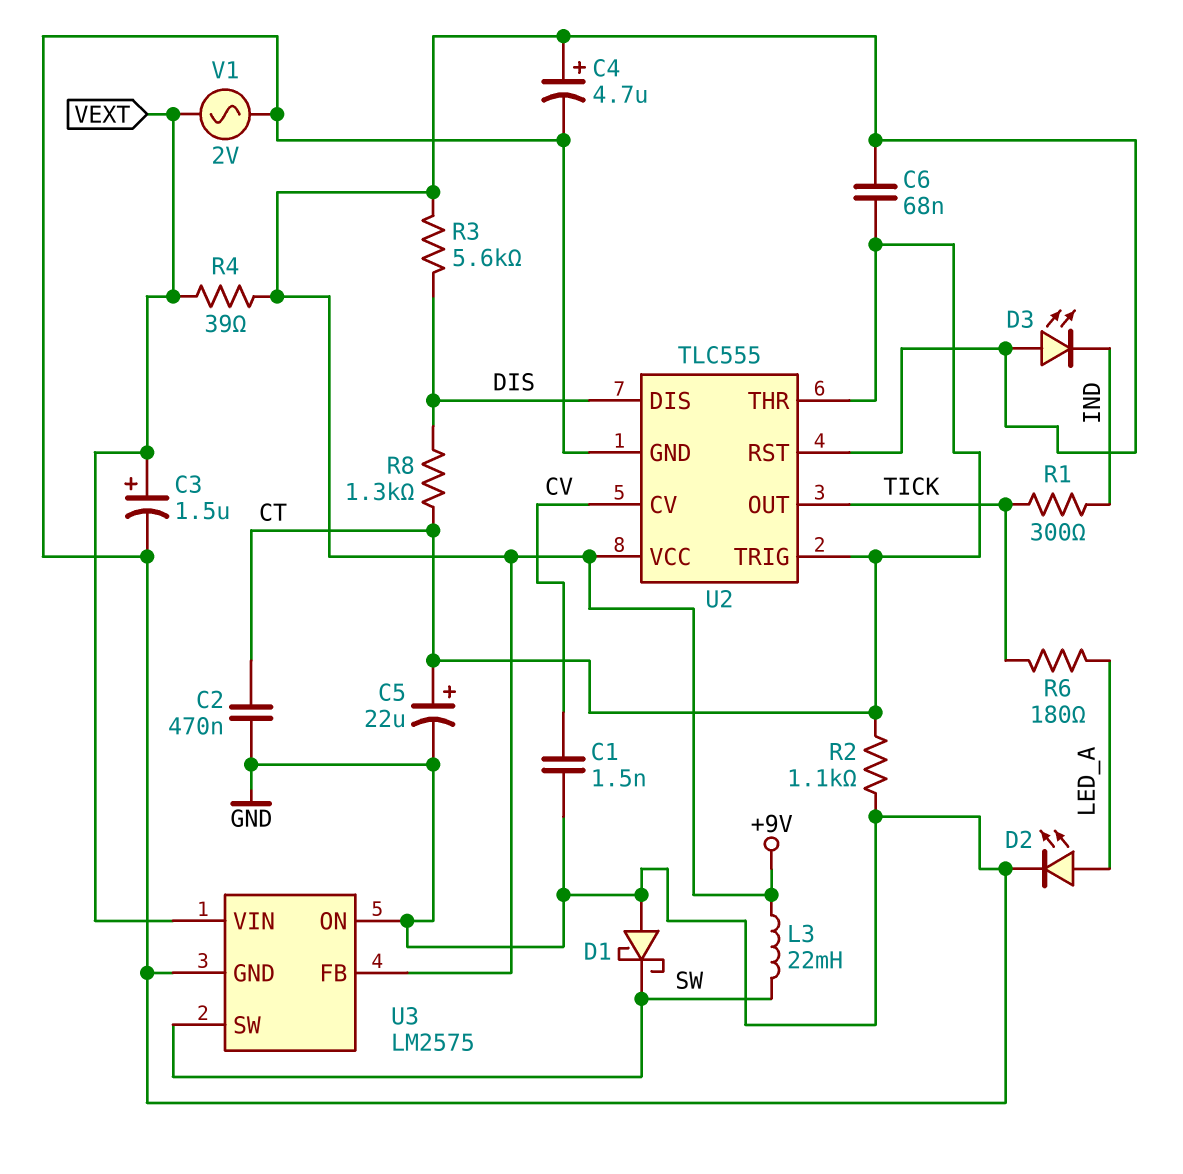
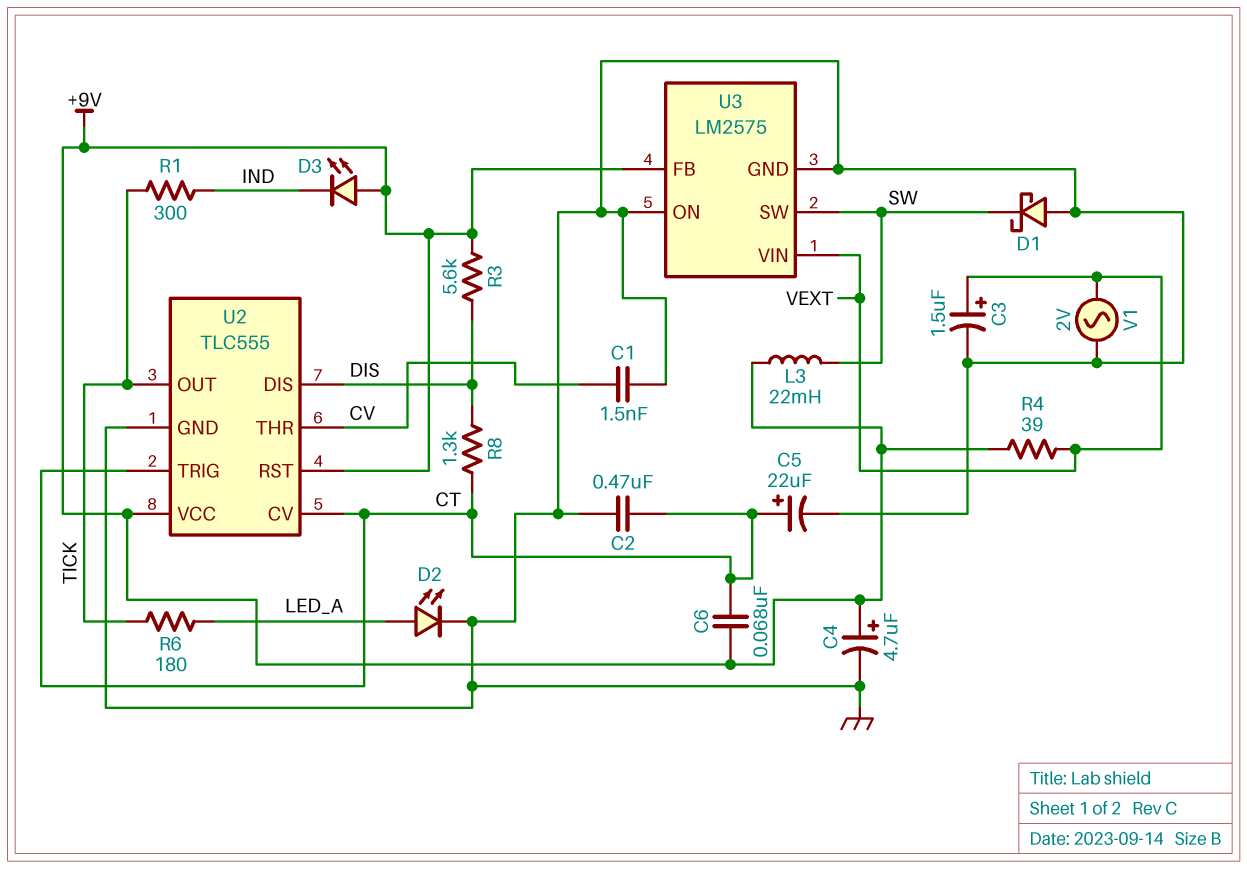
R2: 1.1k (CT, GND) -> none
U2 pin CV: CV -> CT
U2 pin THR: CT -> CV

